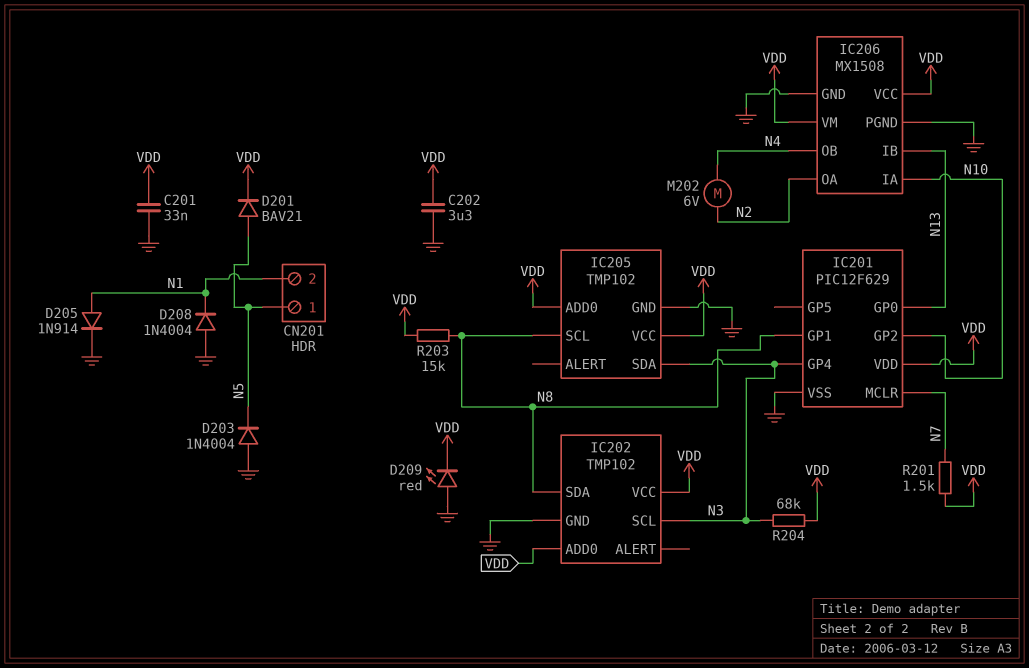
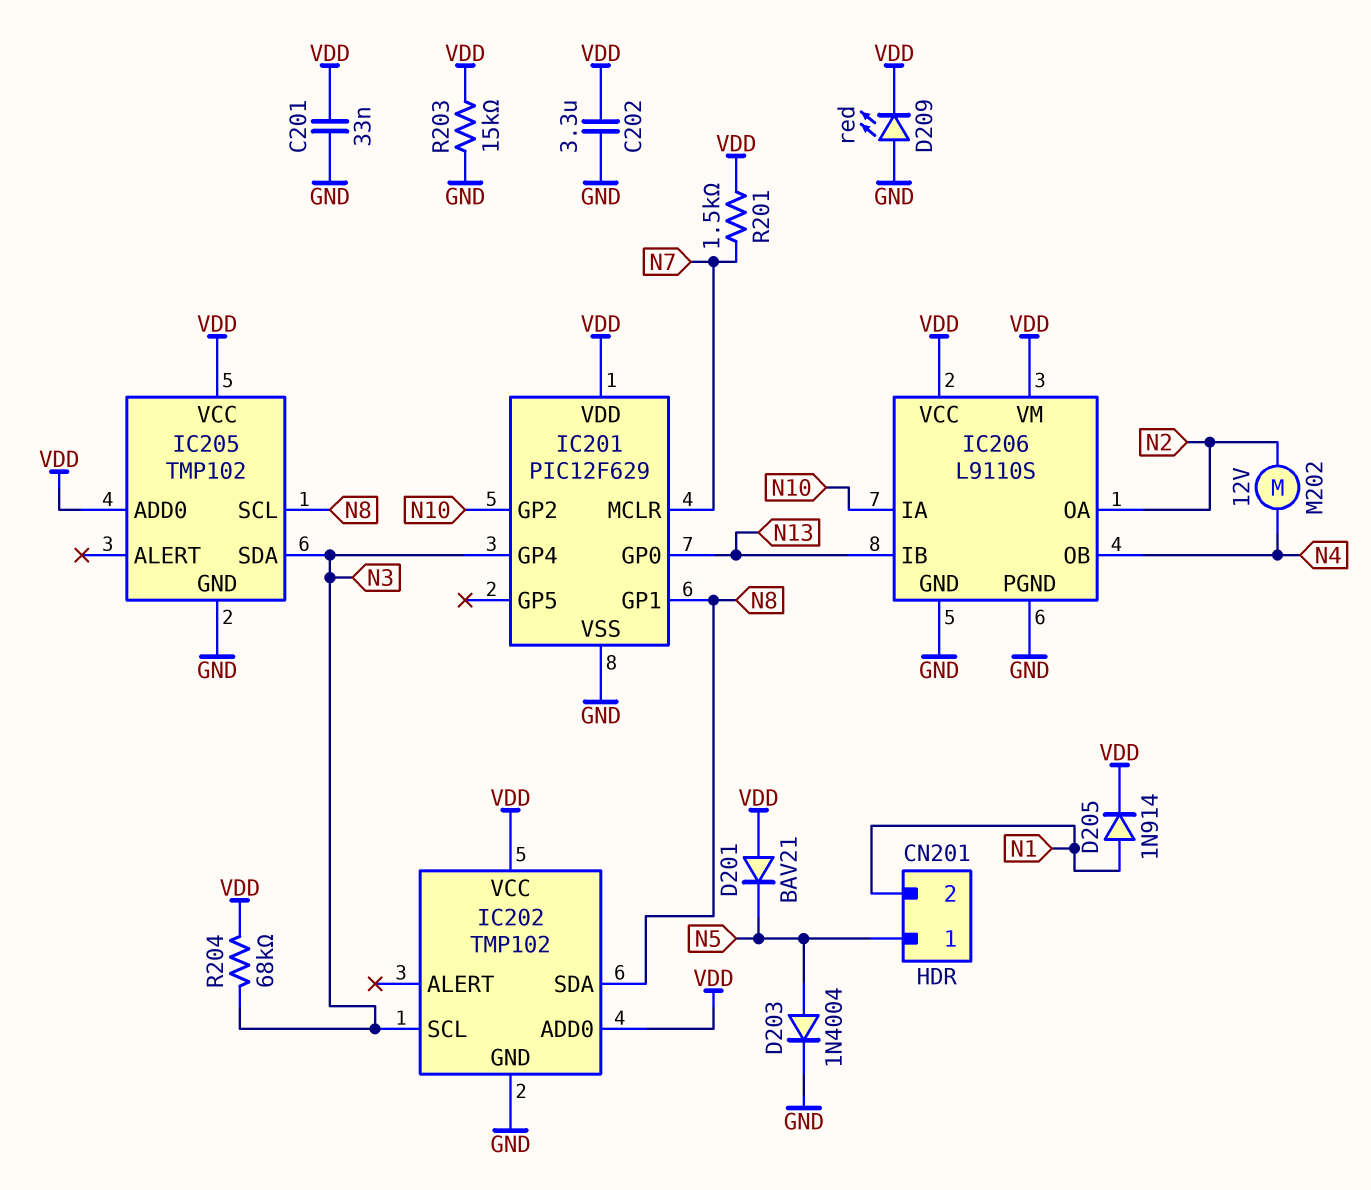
D201: diode BAV21 (A N5, K VDD) -> diode BAV21 (A VDD, K N5)
D203: diode 1N4004 (A GND, K N5) -> diode 1N4004 (A N5, K GND)
D205: diode 1N914 (A N1, K GND) -> diode 1N914 (A N1, K VDD)
D208: diode 1N4004 (A GND, K N1) -> none
IC206: MX1508 -> L9110S
M202: motor 6V (N2, N4) -> motor 12V (N2, N4)
R203: 15k (N8, VDD) -> 15k (GND, VDD)

